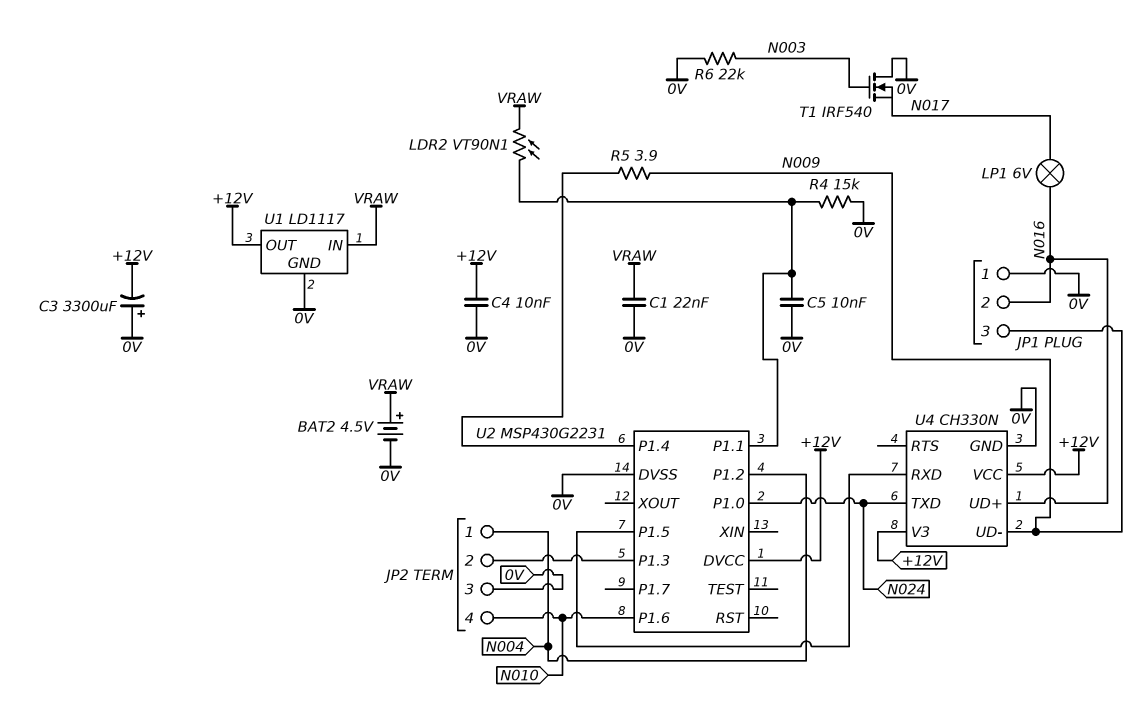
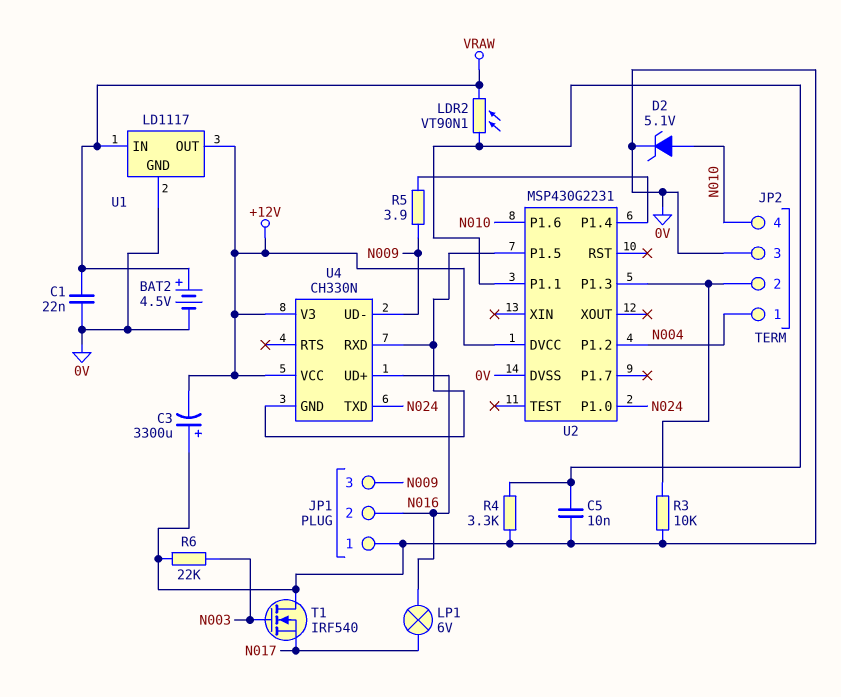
C4: 10nF (+12V, 0V) -> none
D2: none -> zener 5.1V (A N010, K 0V)
R3: none -> 10k (0V, JP2/2)
R4: 15k (0V, U2/P1.1) -> 3.3k (0V, U2/P1.1)
U4 pin GND: 0V -> U2/P1.5

